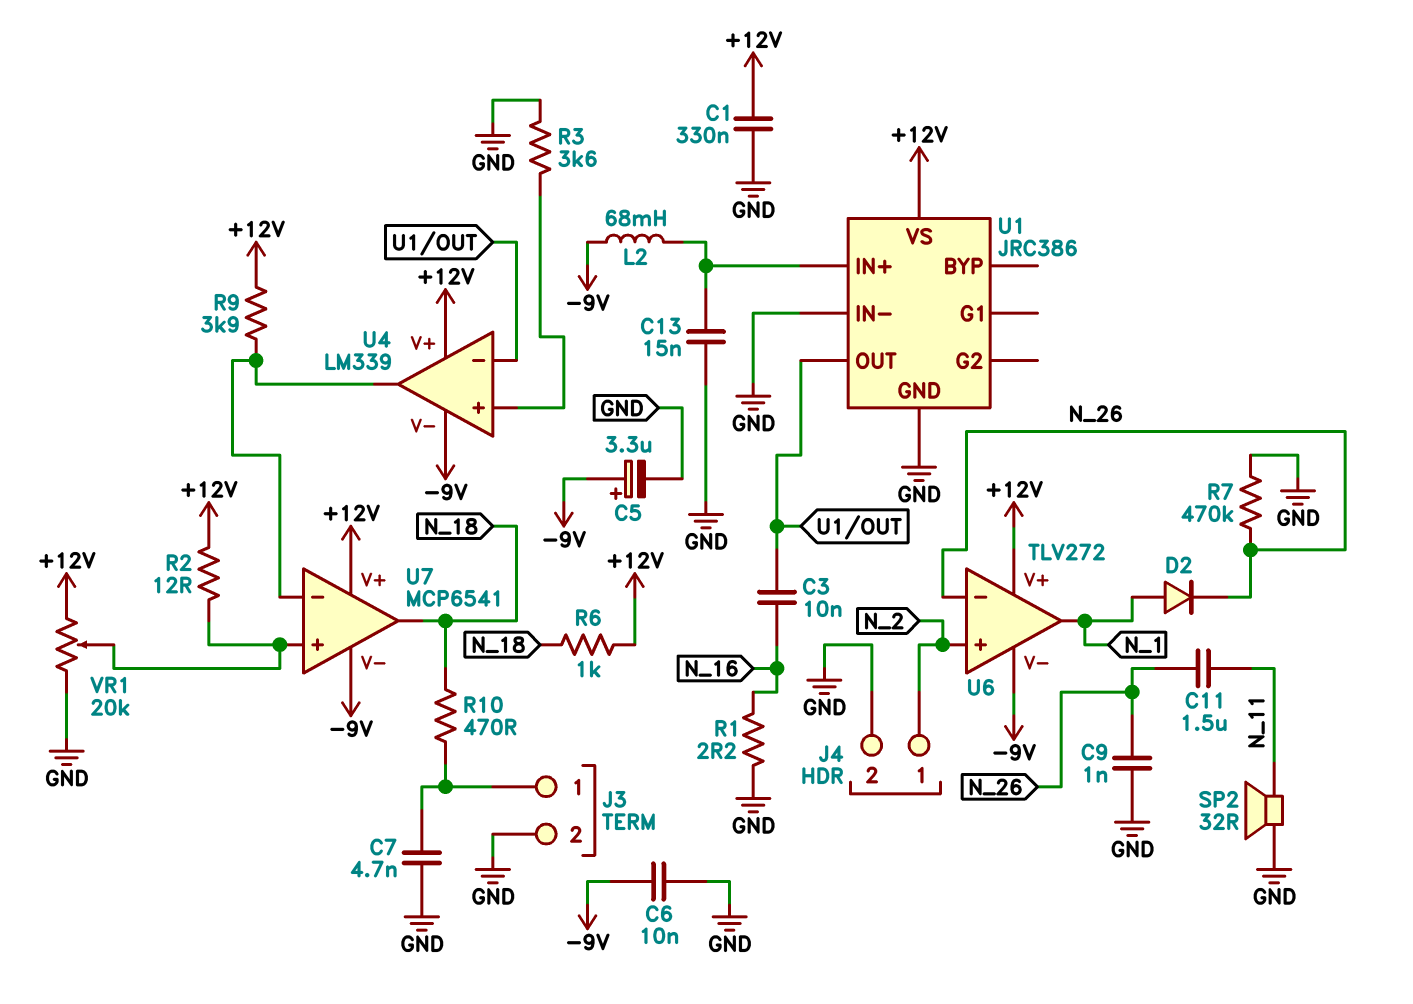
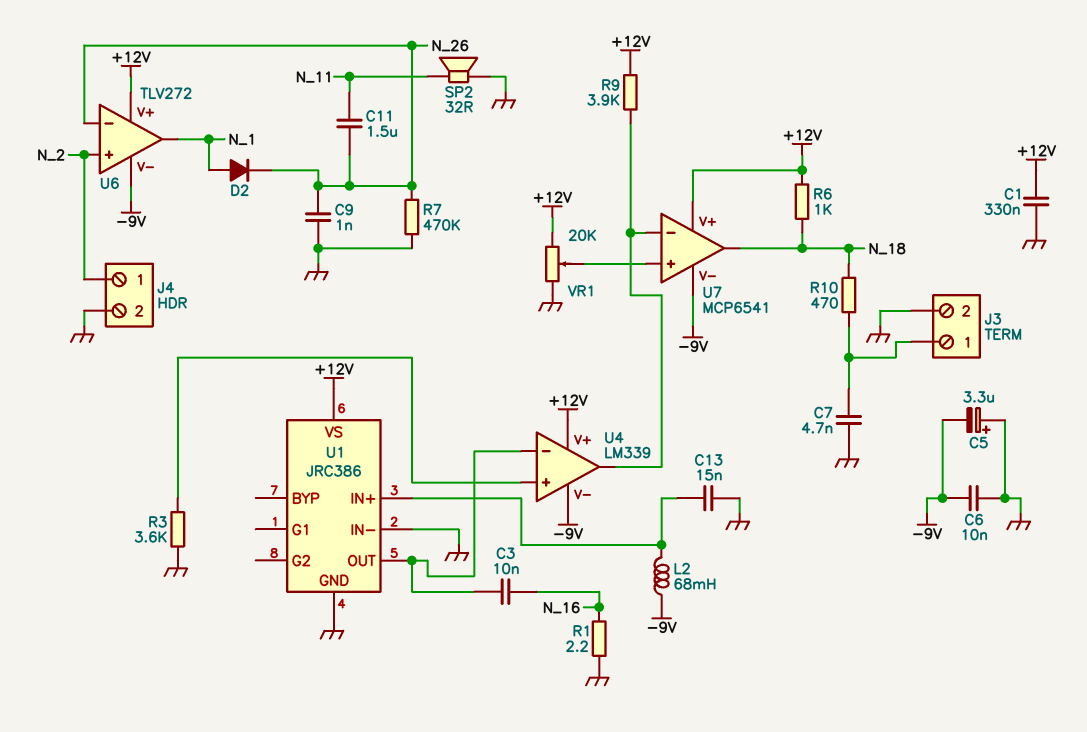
C5: 3.3uF (plus -9V, minus GND) -> 3.3uF (plus GND, minus -9V)
R2: 12 (+12V, U7/in+) -> none

